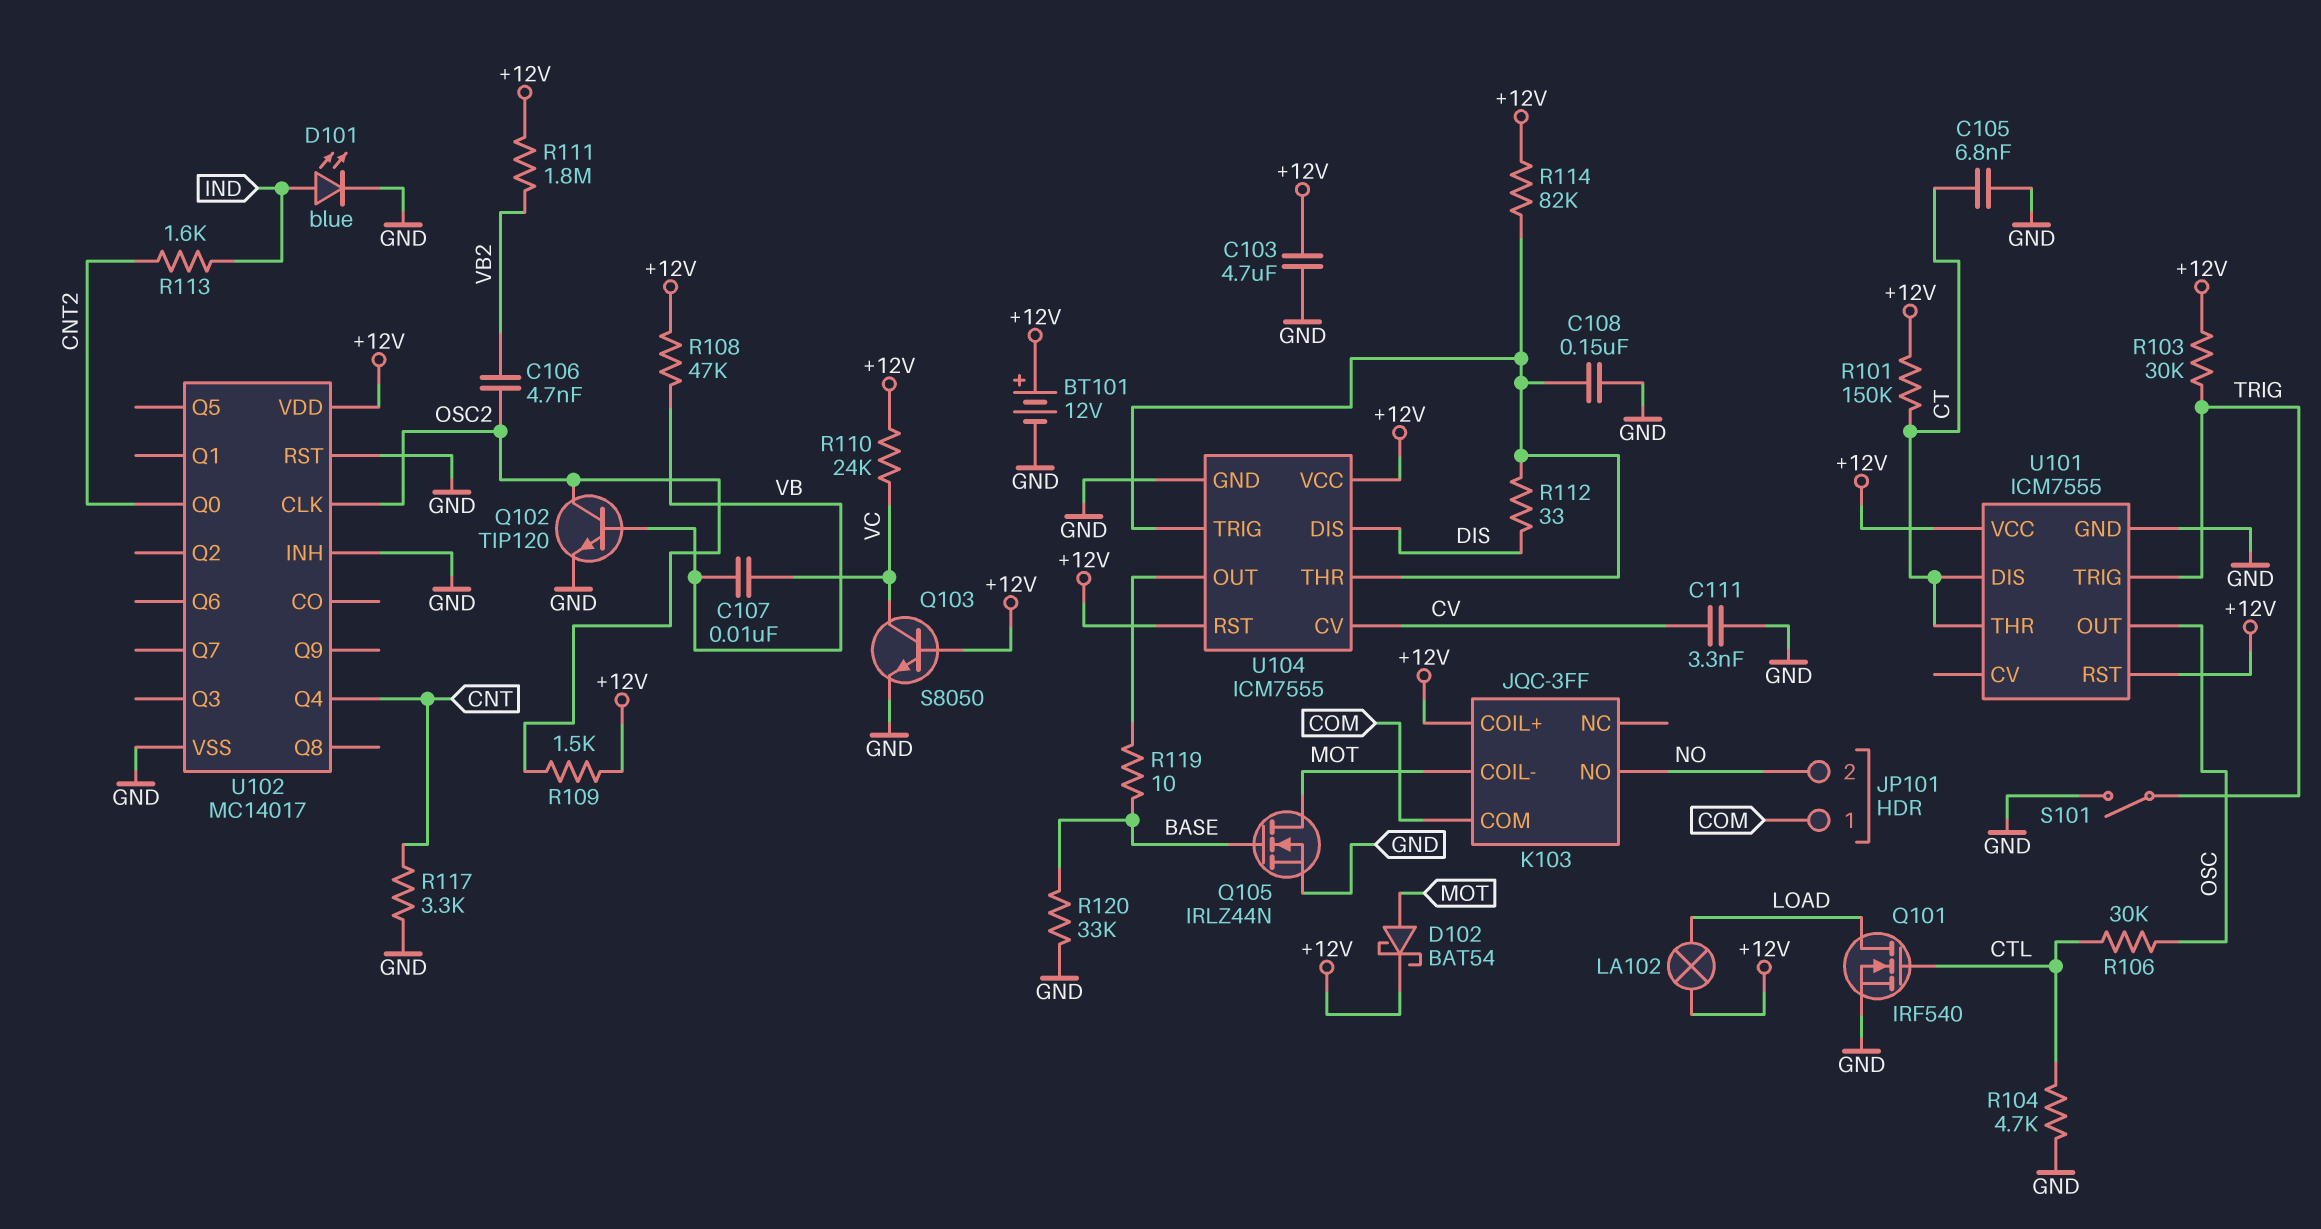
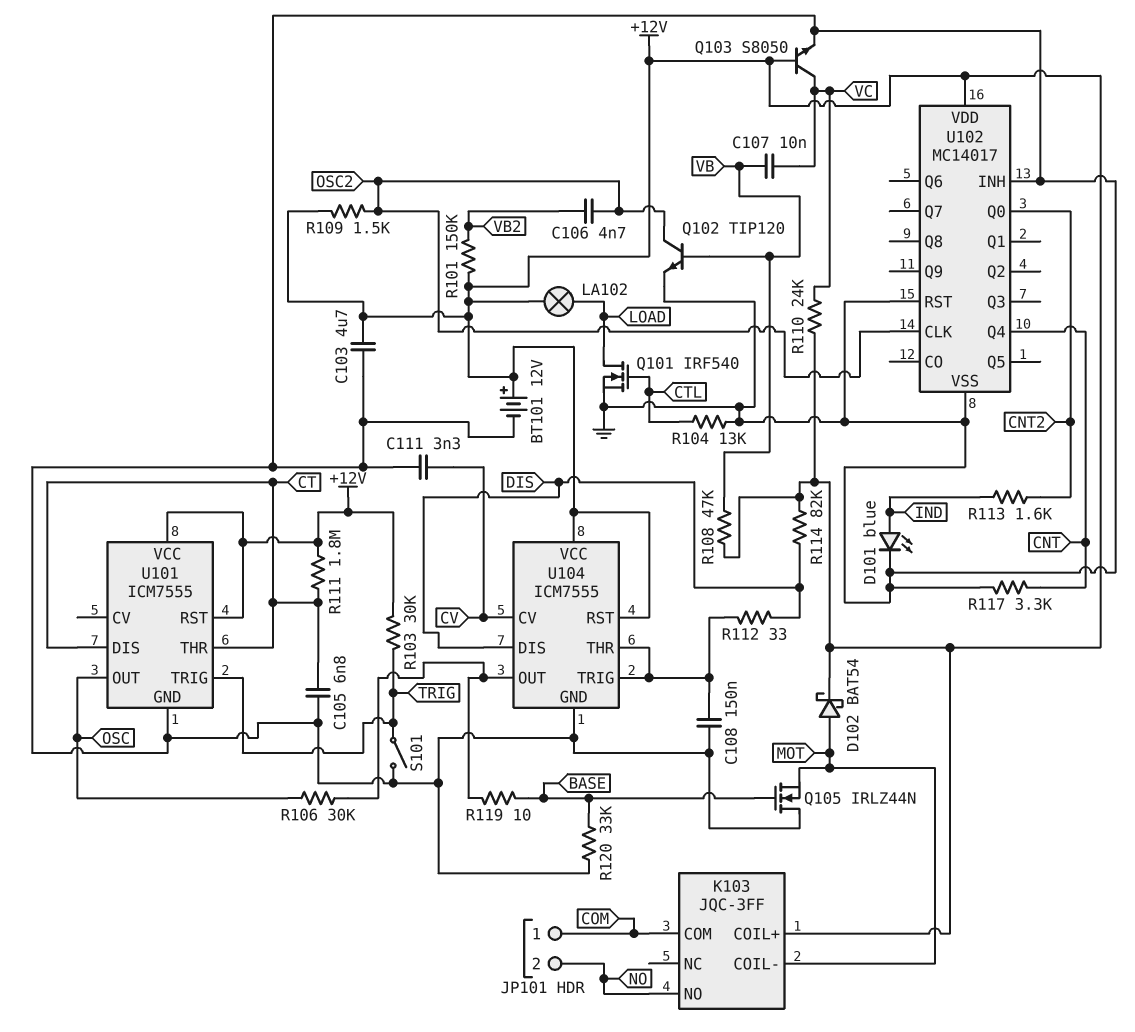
Q105: NMOS IRLZ44N (G BASE, D MOT, S GND) -> NMOS IRLZ44N (G BASE, D GND, S MOT)
R101: 150k (+12V, CT) -> 150k (+12V, VB2)
R104: 4.7k (CTL, GND) -> 13k (CTL, GND)
R106: 30k (CTL, OSC) -> 30k (OSC, U104/OUT)
R111: 1.8M (+12V, VB2) -> 1.8M (+12V, CT)
R114: 82k (+12V, U104/THR) -> 82k (+12V, DIS)

